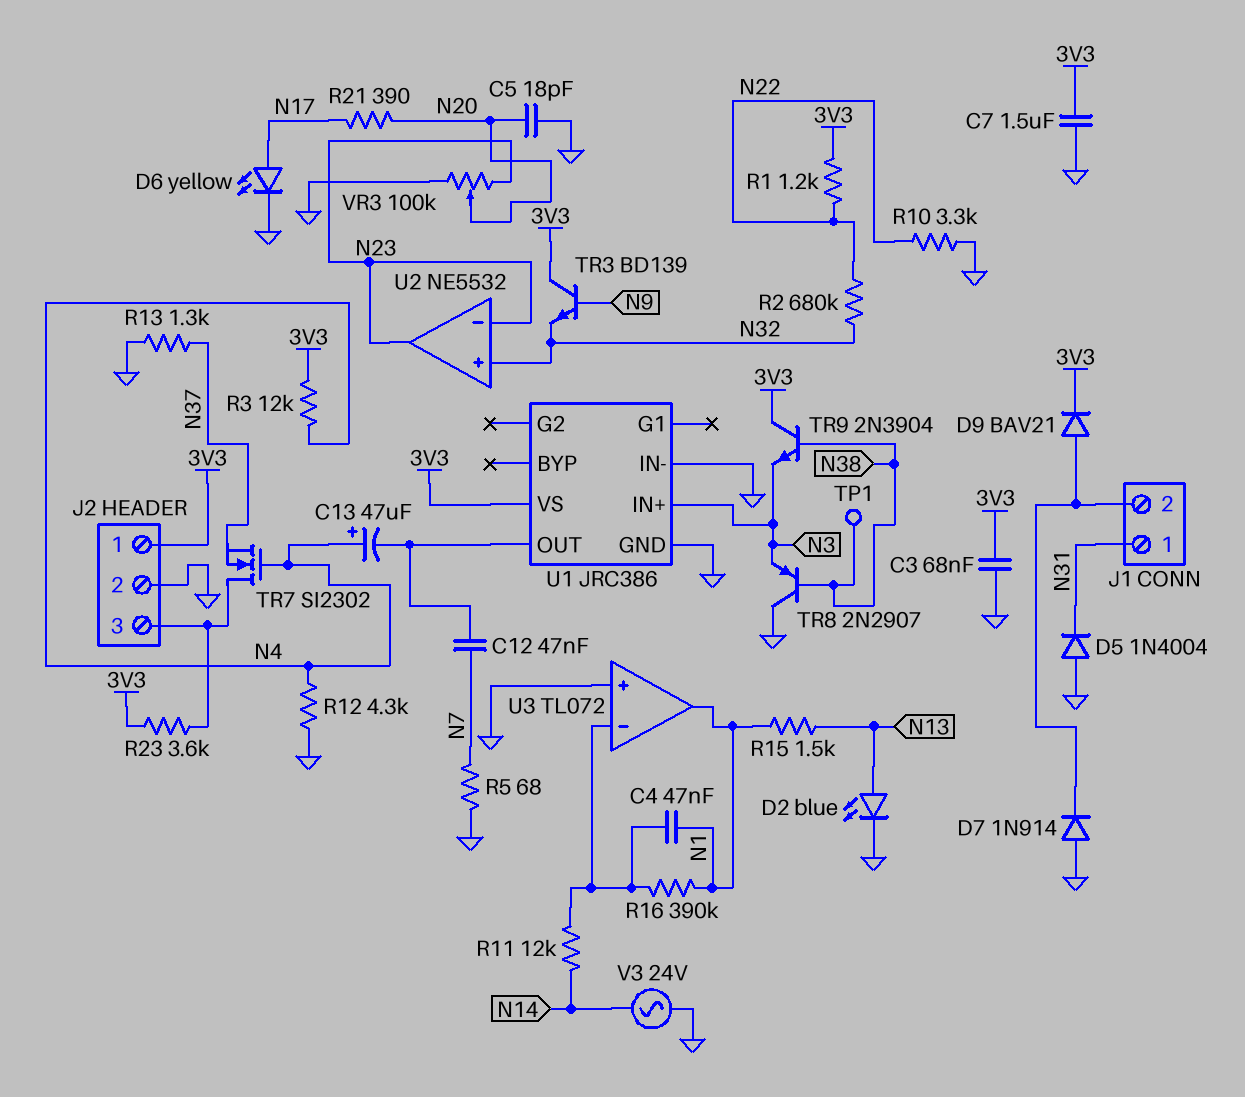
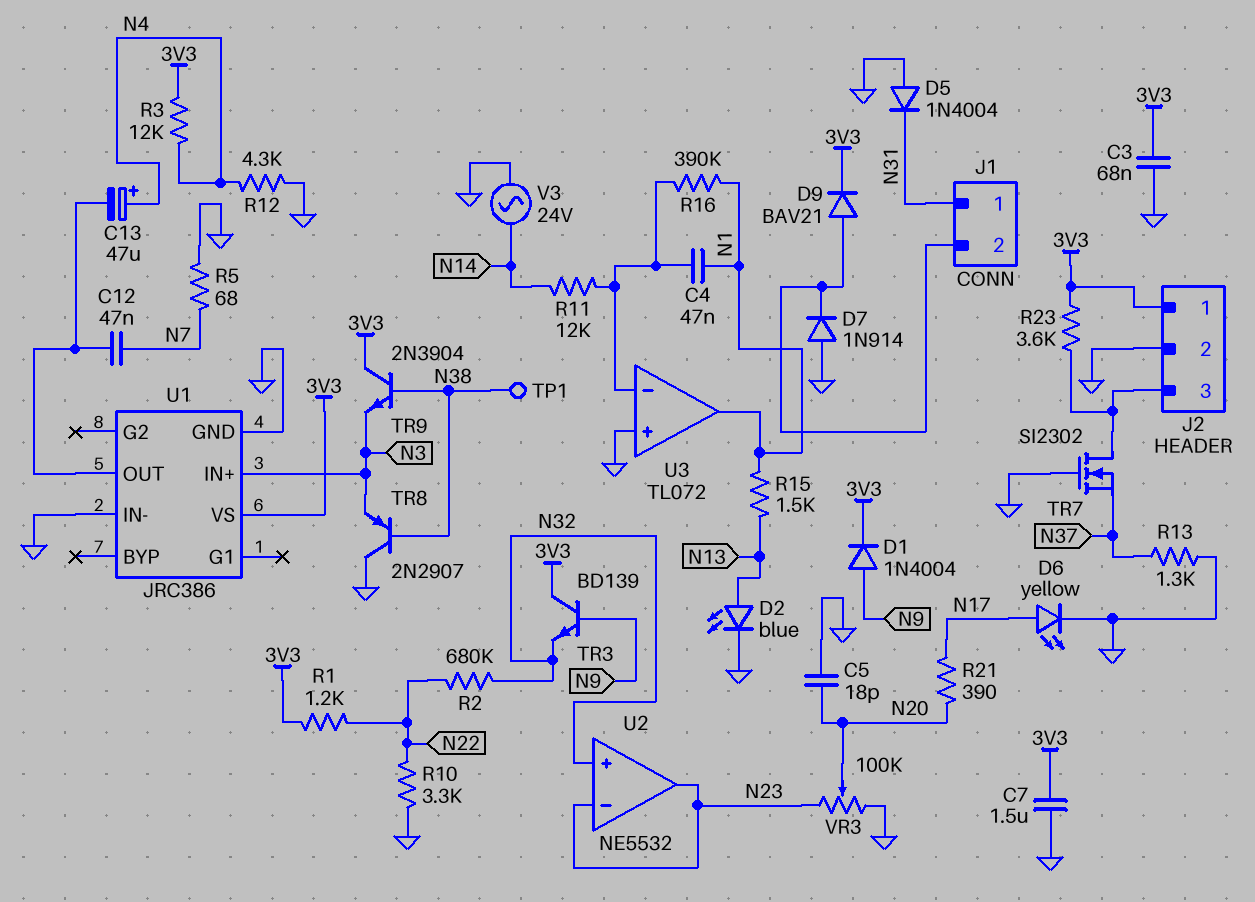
D1: none -> diode 1N4004 (A N9, K 3V3)
TR7: NMOS SI2302 (G N4, D J2/3, S N37) -> NMOS SI2302 (G GND, D J2/3, S N37)

